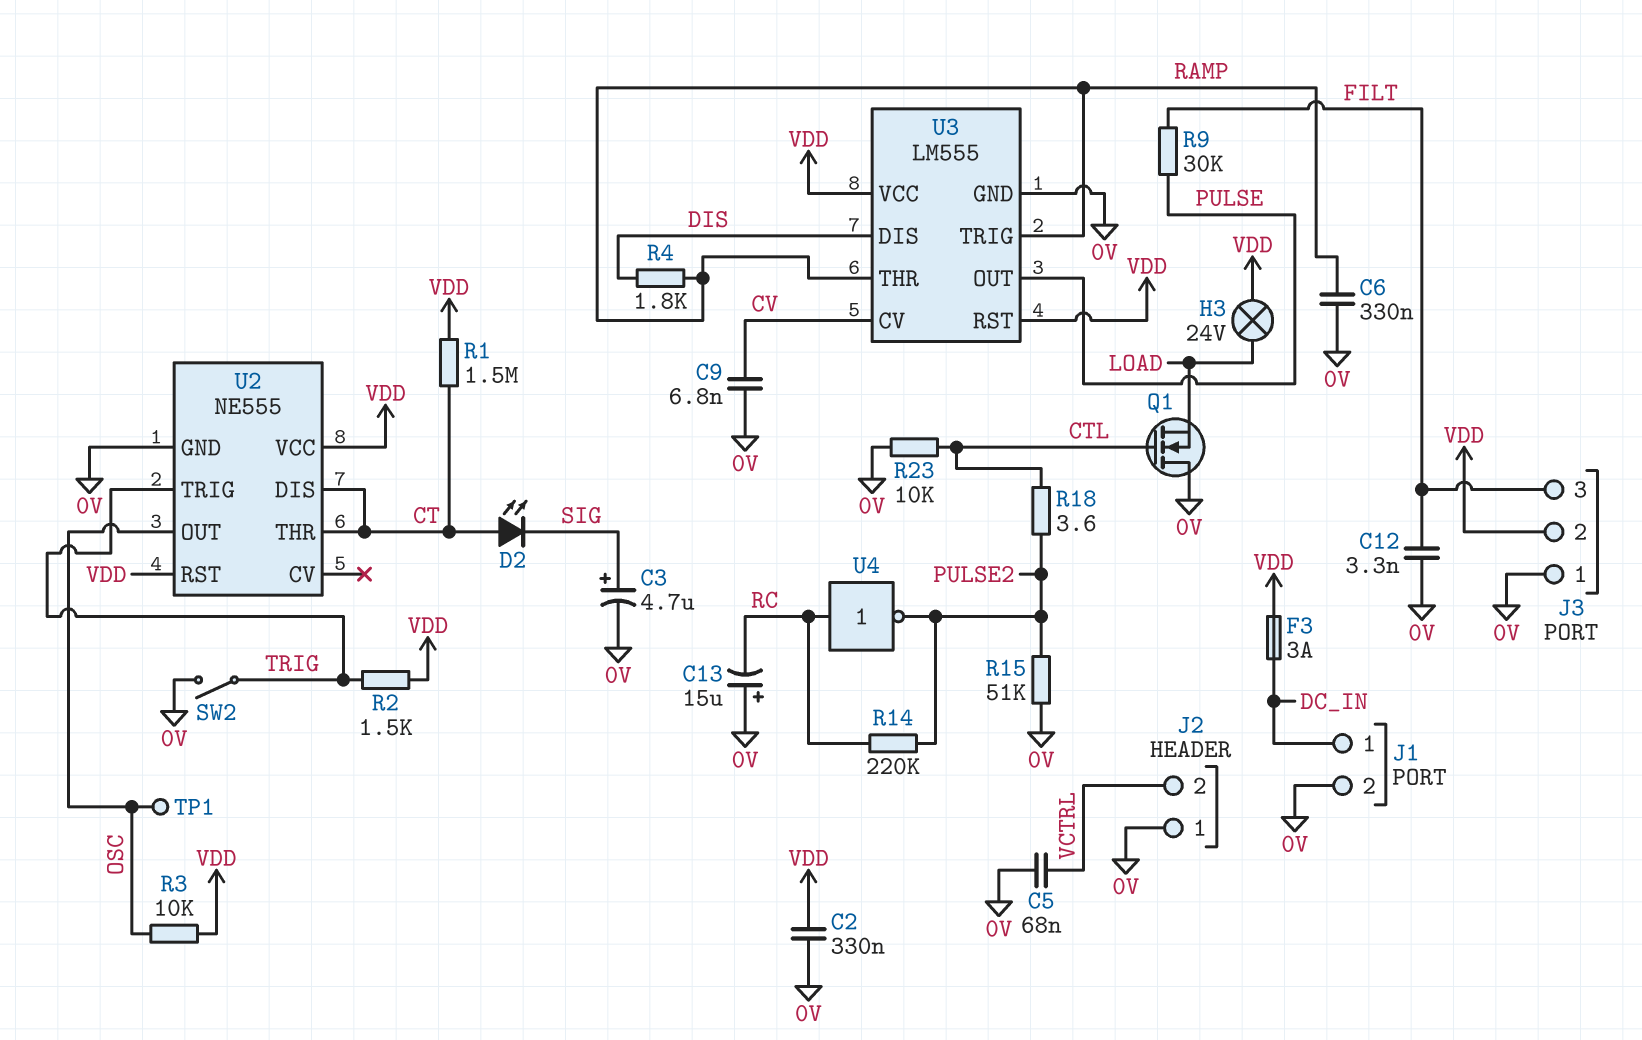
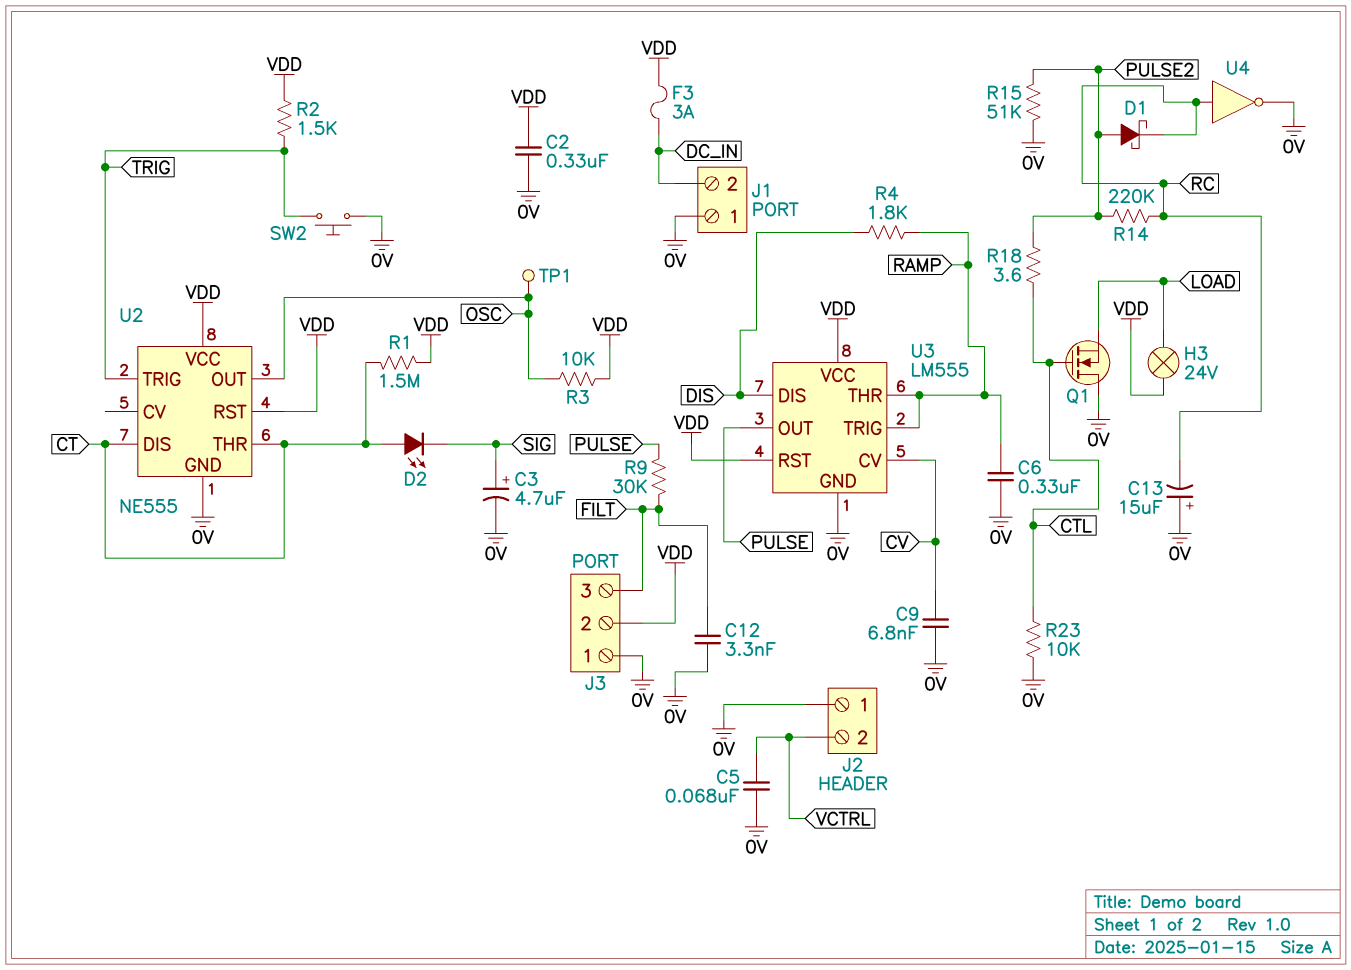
D1: none -> schottky (A PULSE2, K RC)
J1 pin 1: DC_IN -> 0V
J1 pin 2: 0V -> DC_IN
SW2: switch (0V, TRIG) -> button (0V, TRIG)
U4: NOT (in RC, out PULSE2) -> NOT (in RC, out 0V)

